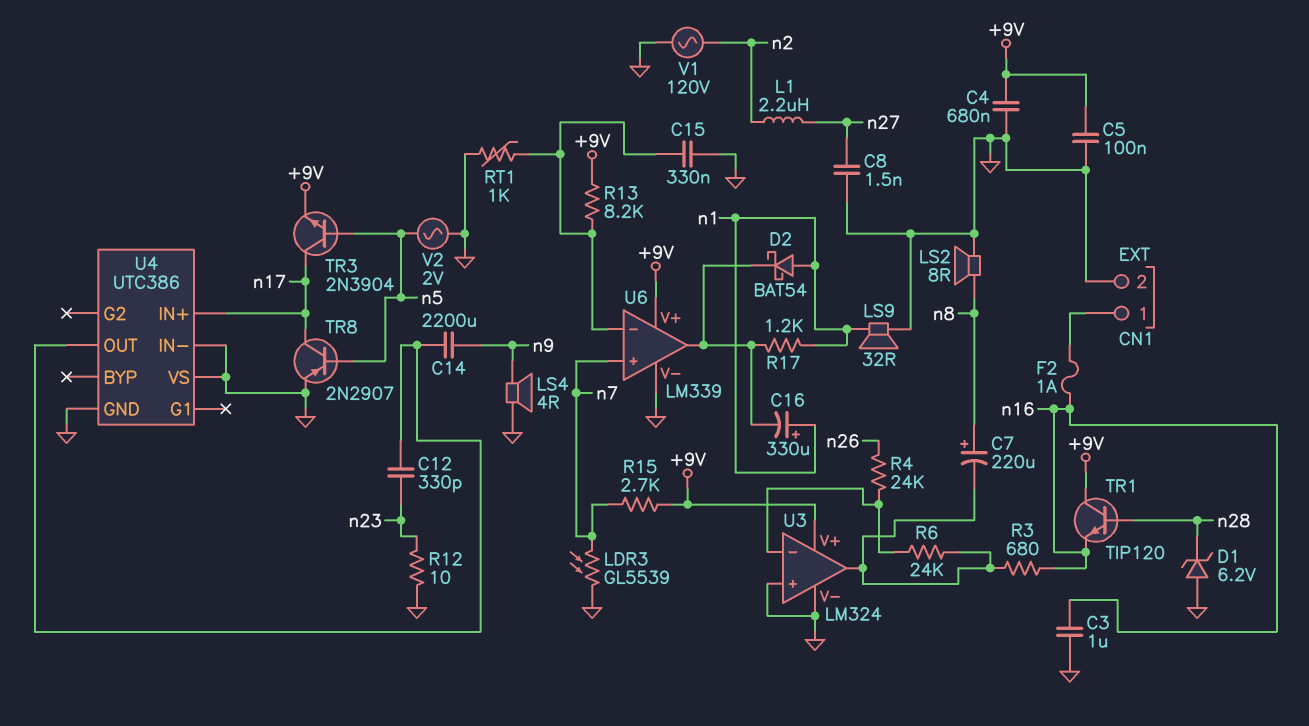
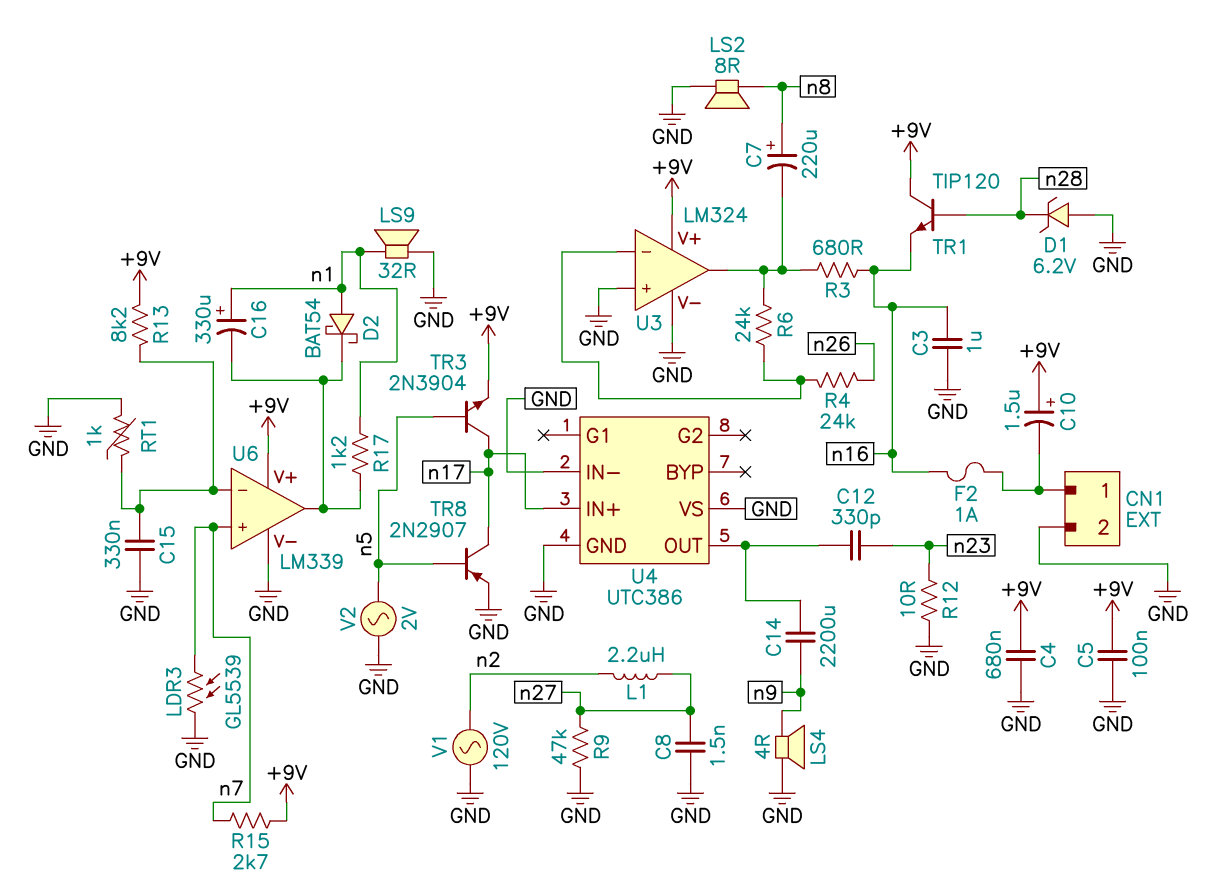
C10: none -> 1.5uF (plus +9V, minus CN1/1)
R9: none -> 47k (GND, n27)

